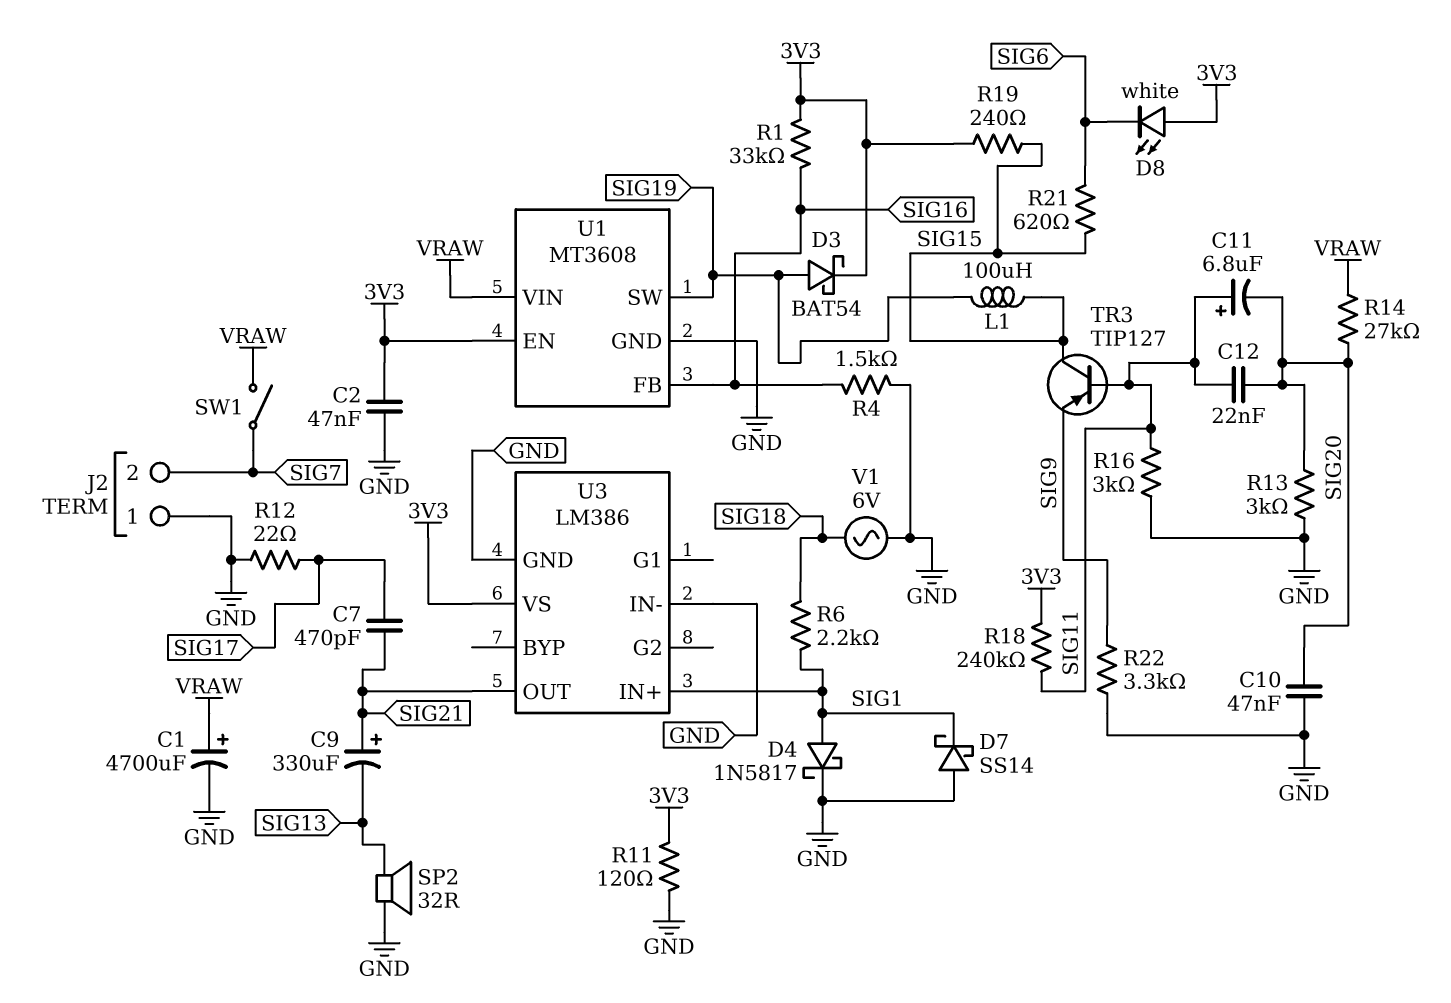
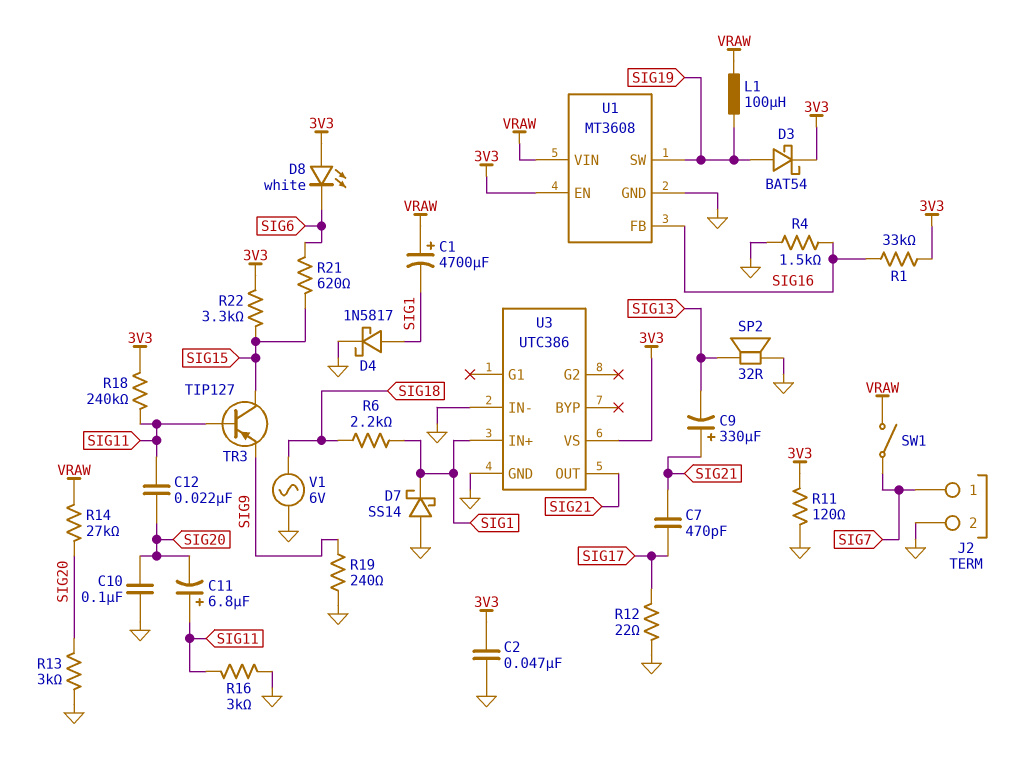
C1: 4700uF (plus VRAW, minus GND) -> 4700uF (plus VRAW, minus SIG1)
C10: 47nF (GND, SIG20) -> 100nF (GND, SIG20)
J2 pin 1: GND -> SIG7
J2 pin 2: SIG7 -> GND
L1: 100uH (SIG15, SIG19) -> 100uH (SIG19, VRAW)
R19: 240 (3V3, SIG15) -> 240 (GND, SIG9)
R22: 3.3k (GND, SIG9) -> 3.3k (3V3, SIG15)
U3: LM386 -> UTC386

